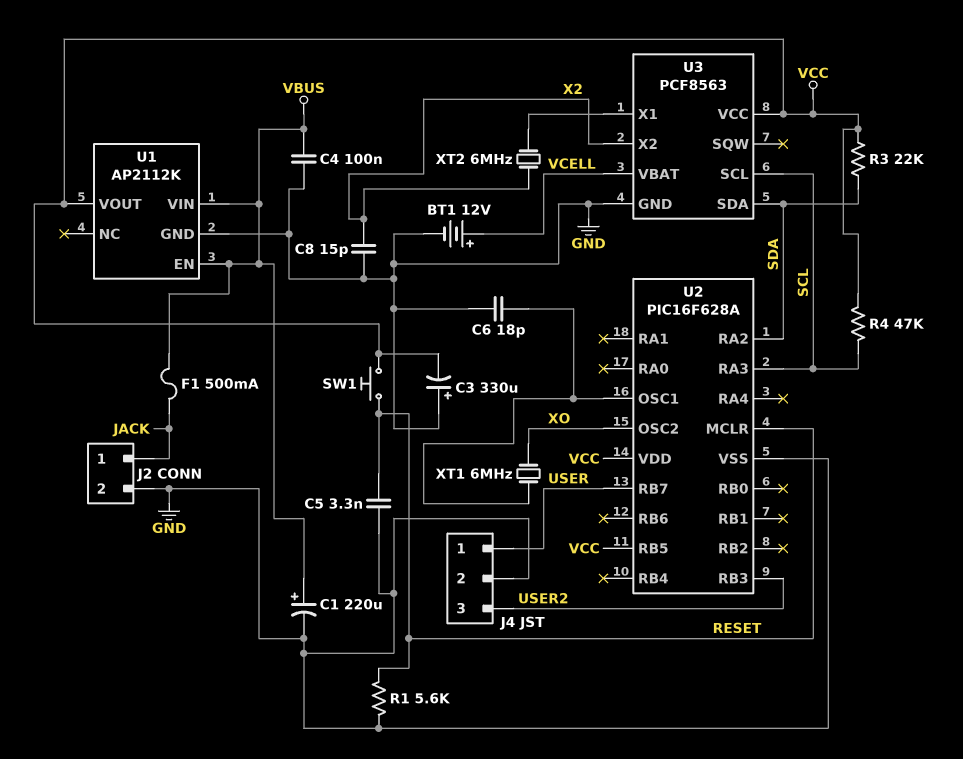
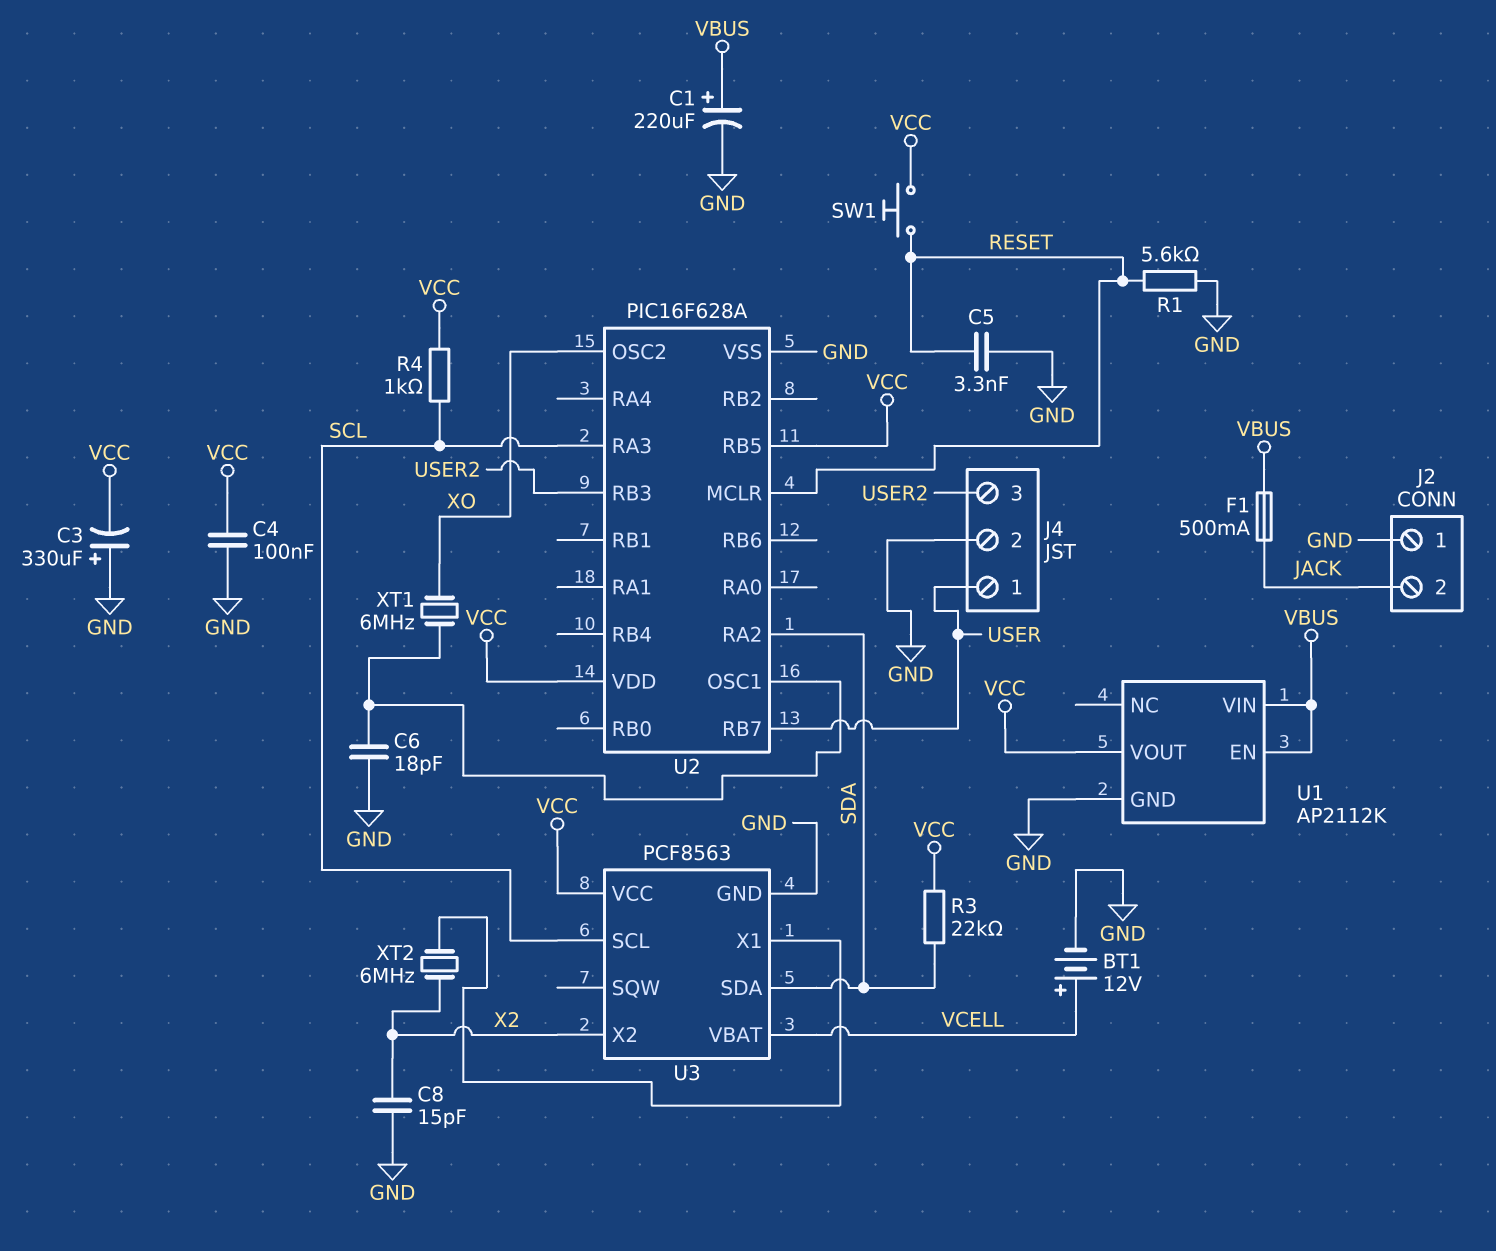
C4: 100nF (GND, VBUS) -> 100nF (GND, VCC)
J2 pin 1: JACK -> GND
J2 pin 2: GND -> JACK
R4: 47k (SCL, VCC) -> 1k (SCL, VCC)

